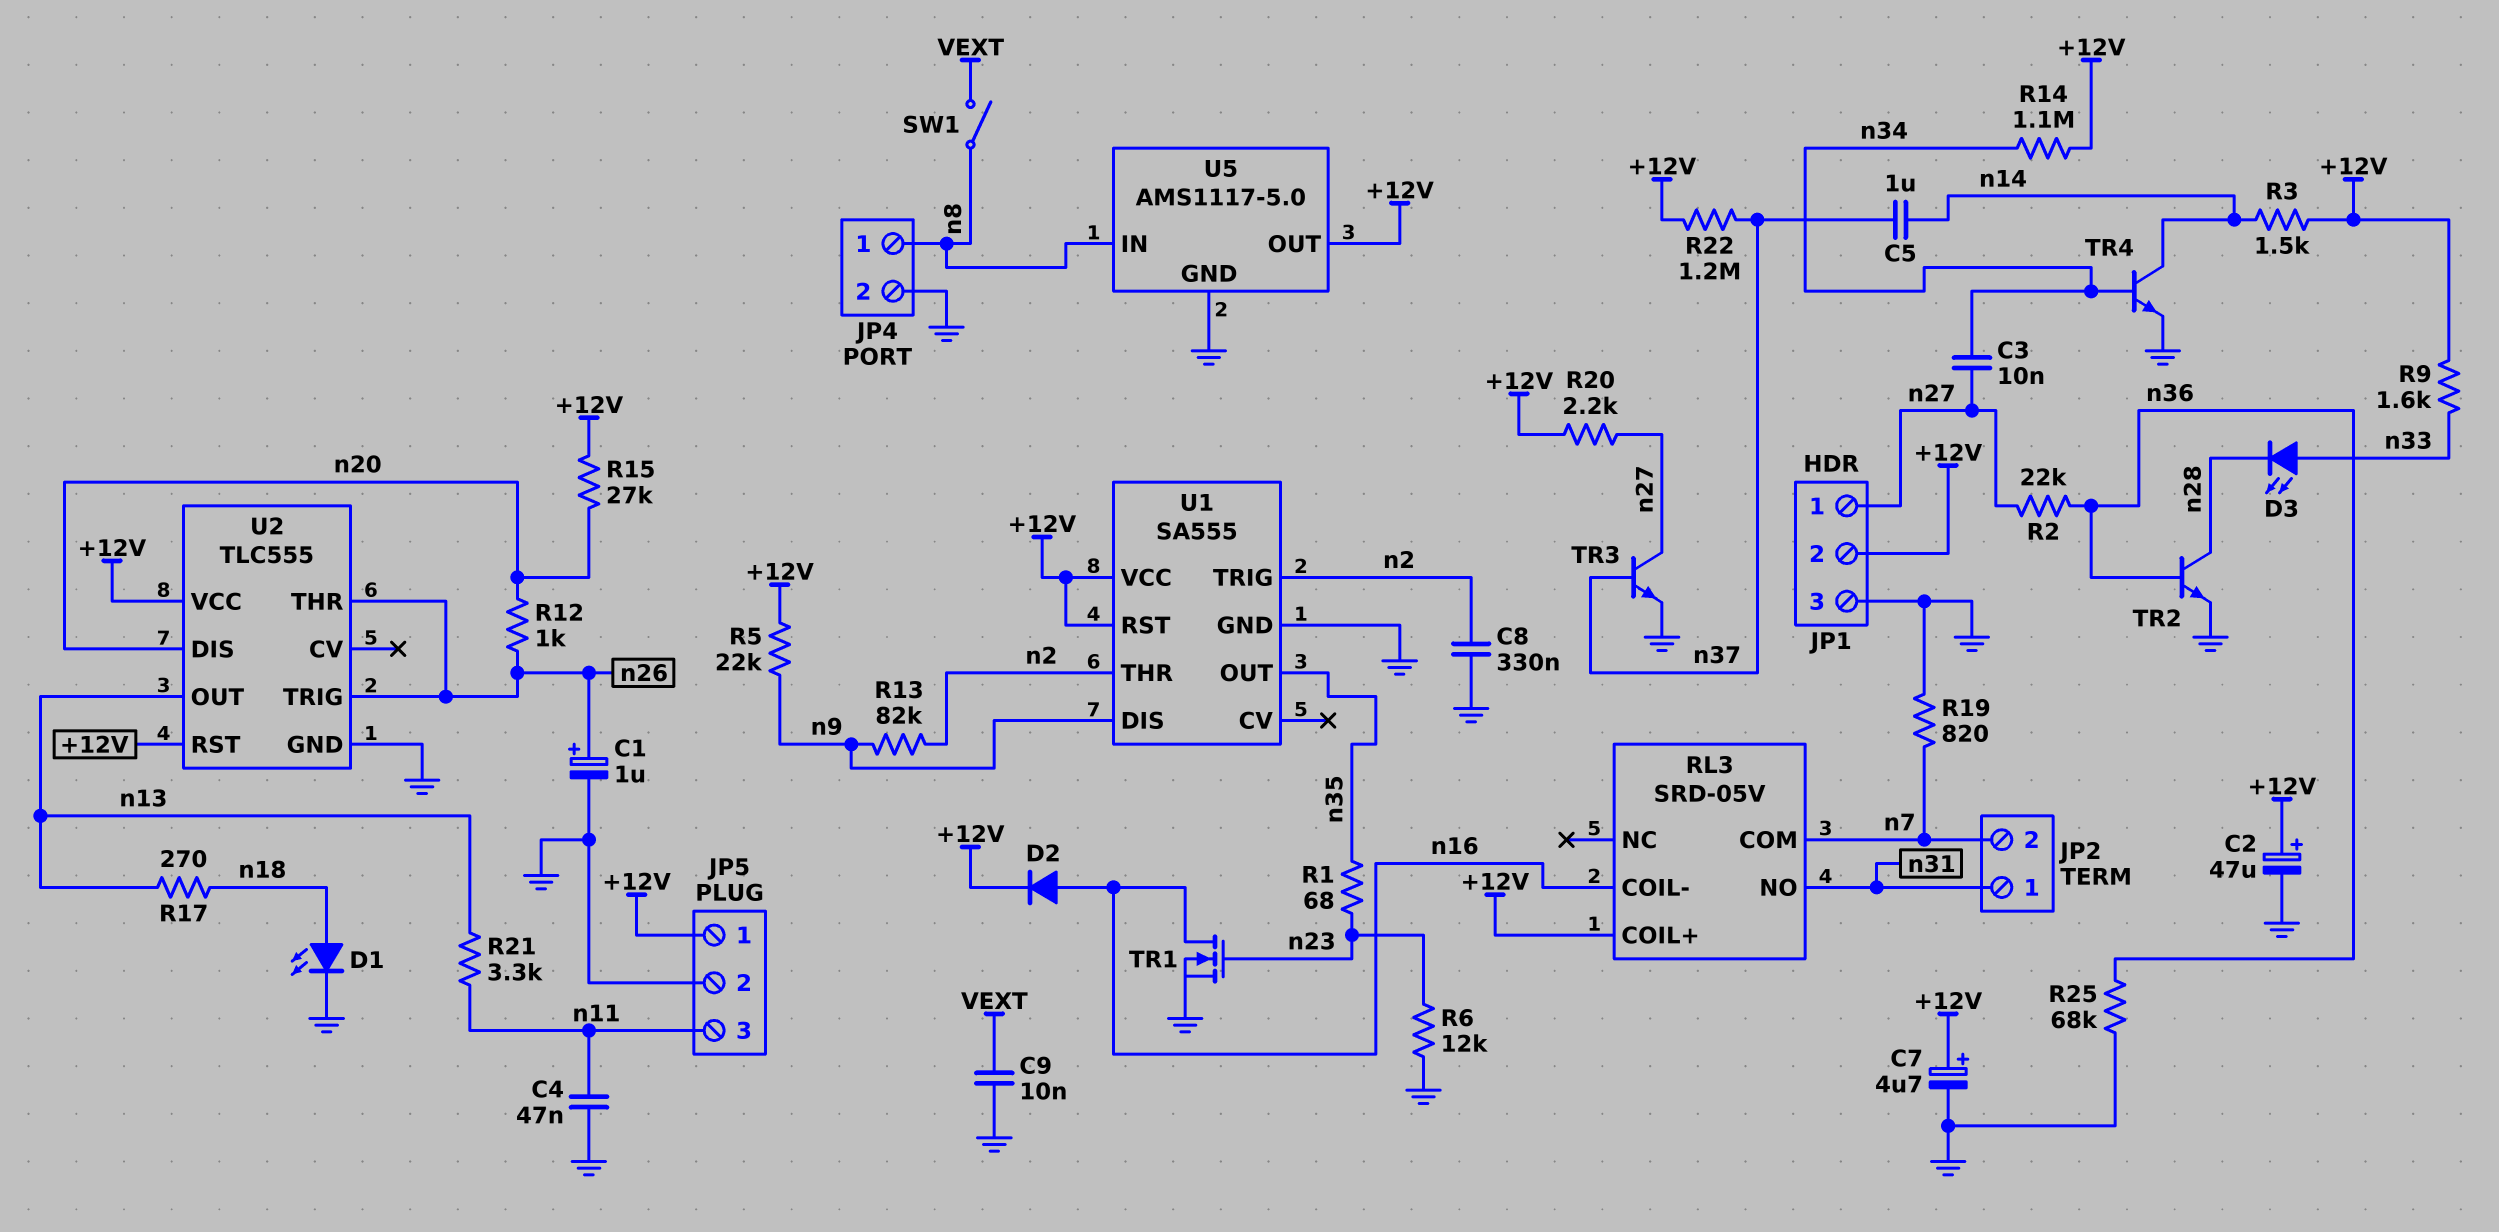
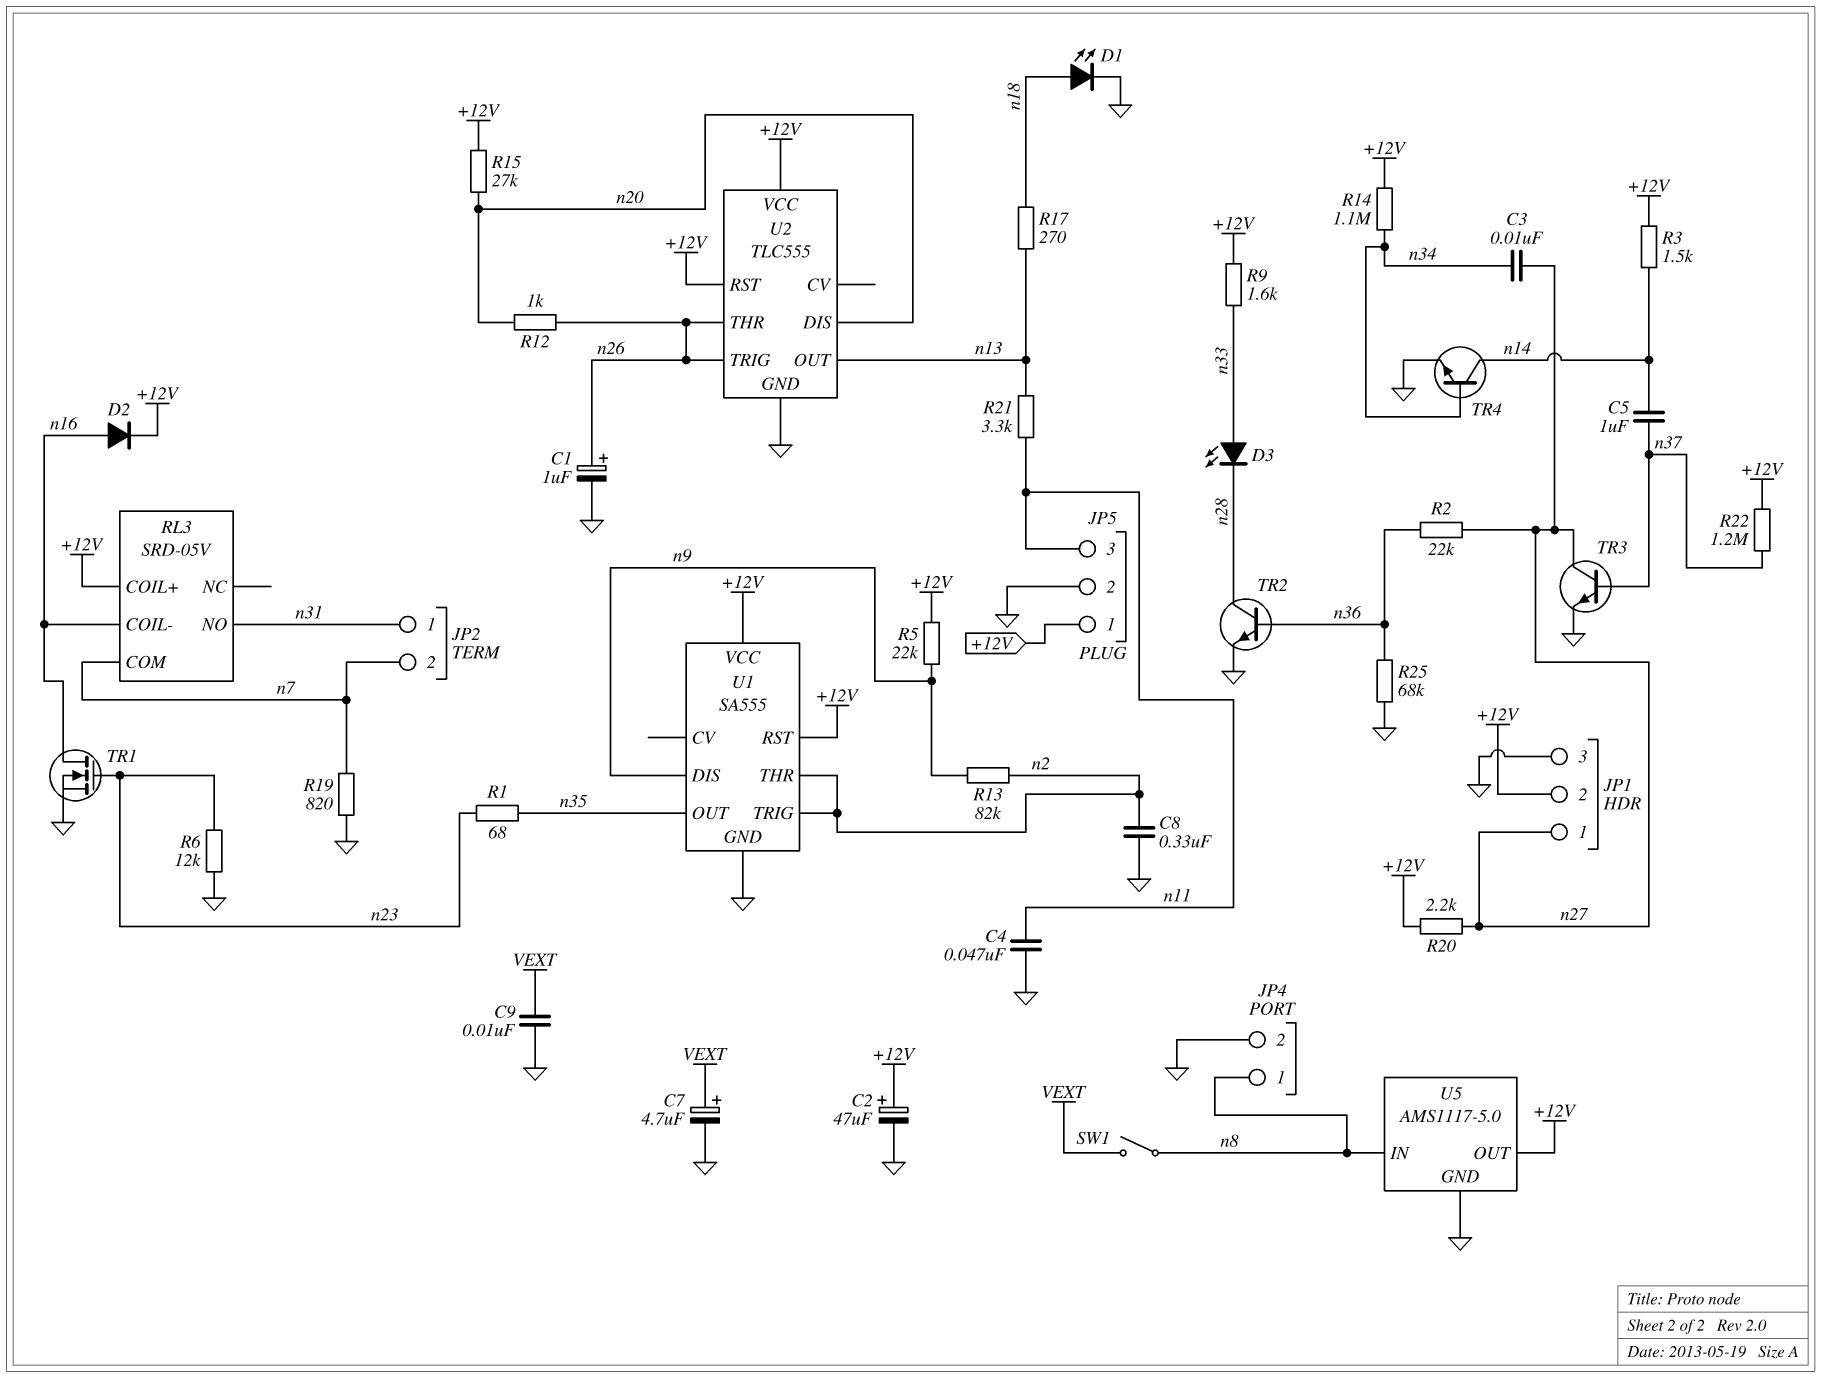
C7: 4.7uF (plus +12V, minus GND) -> 4.7uF (plus VEXT, minus GND)

